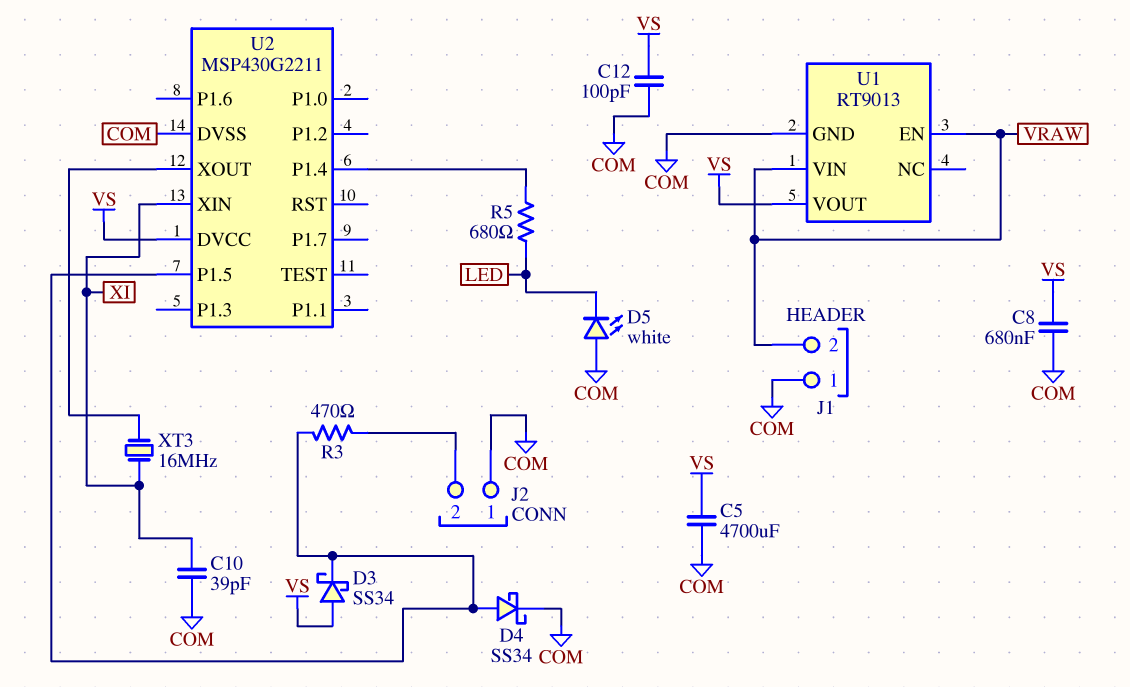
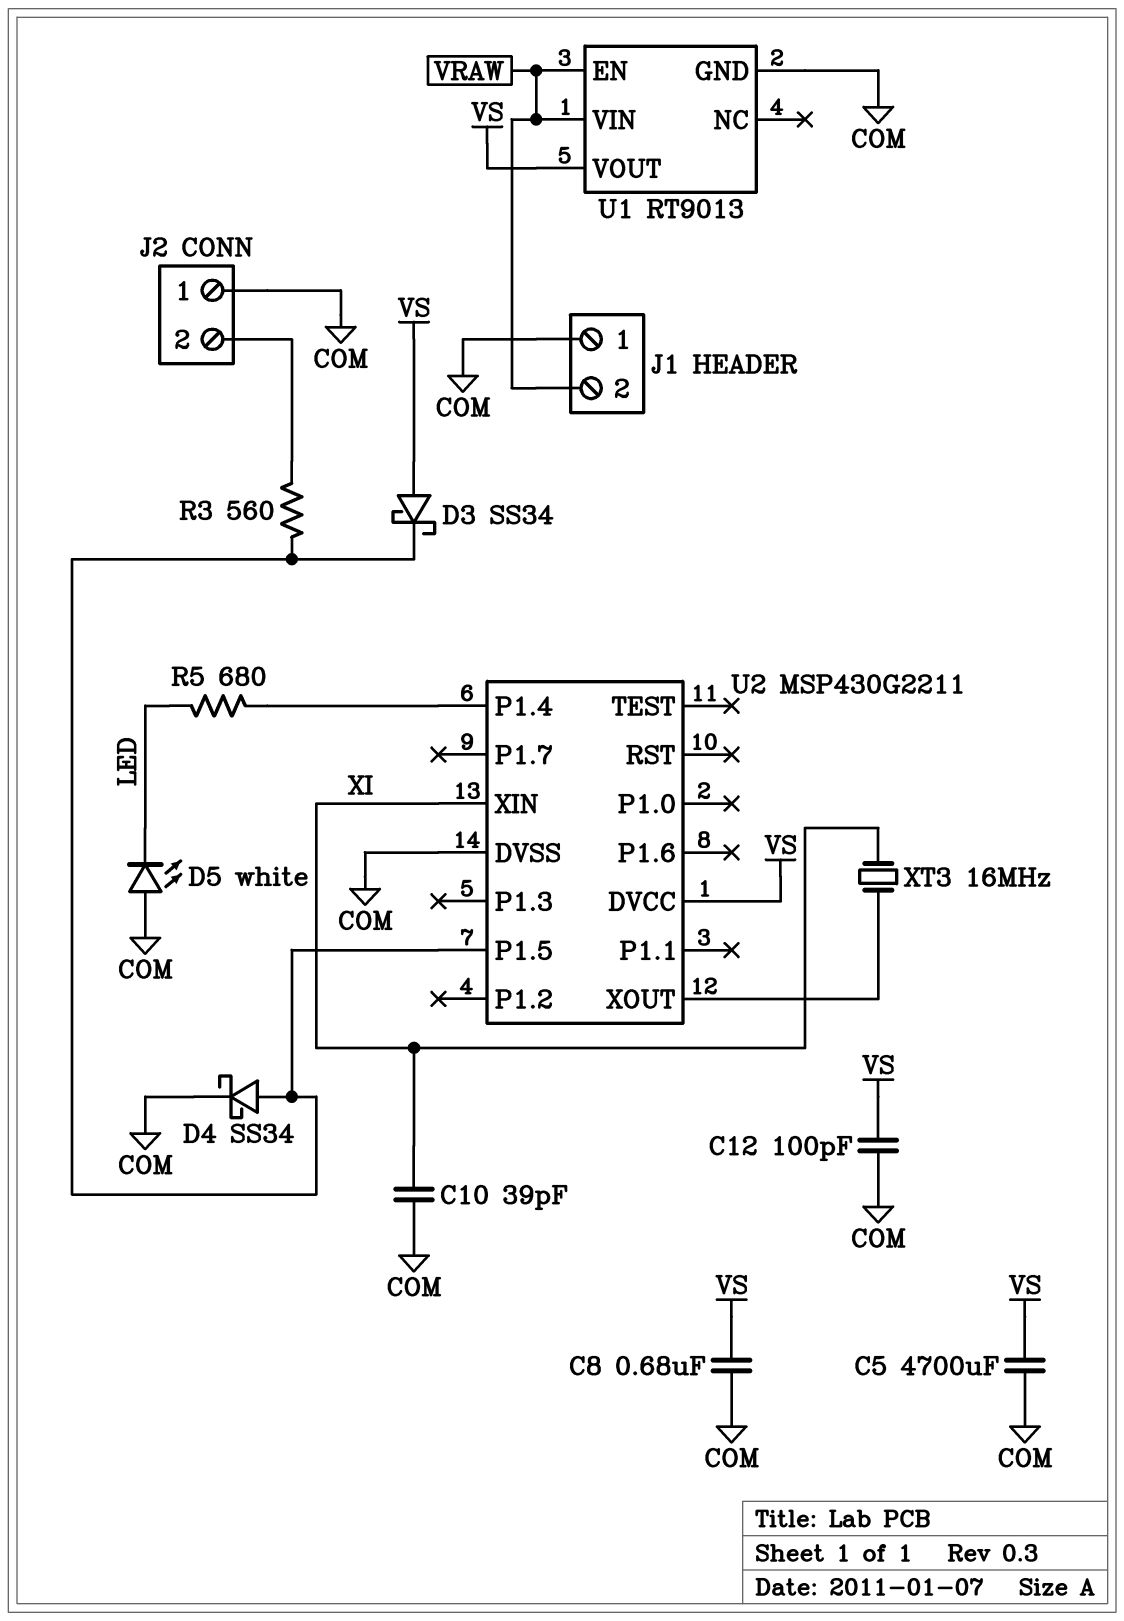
R3: 470 (J2/2, U2/P1.5) -> 560 (J2/2, U2/P1.5)

